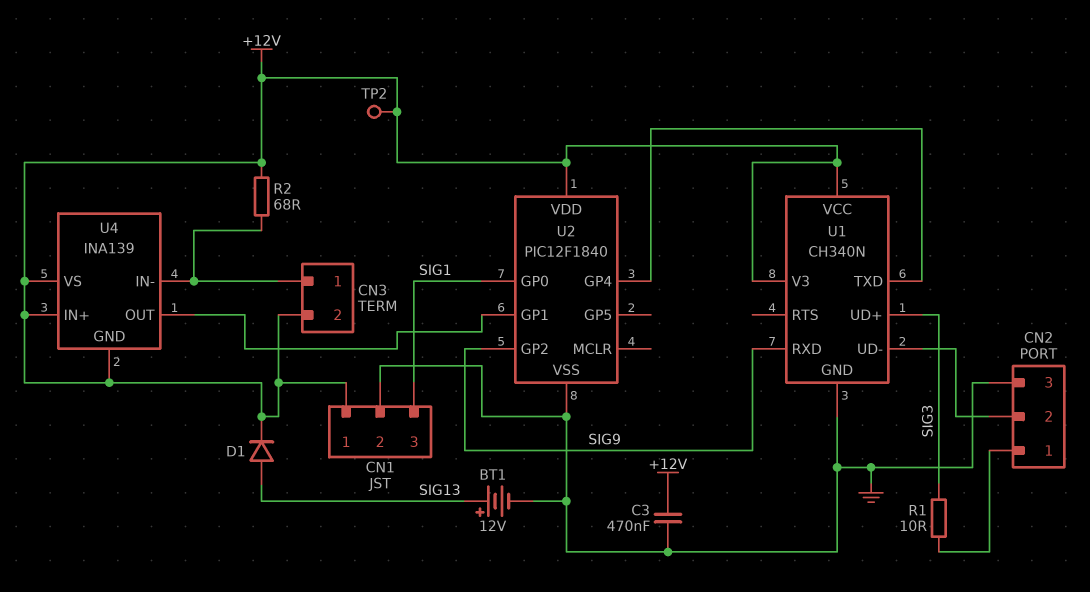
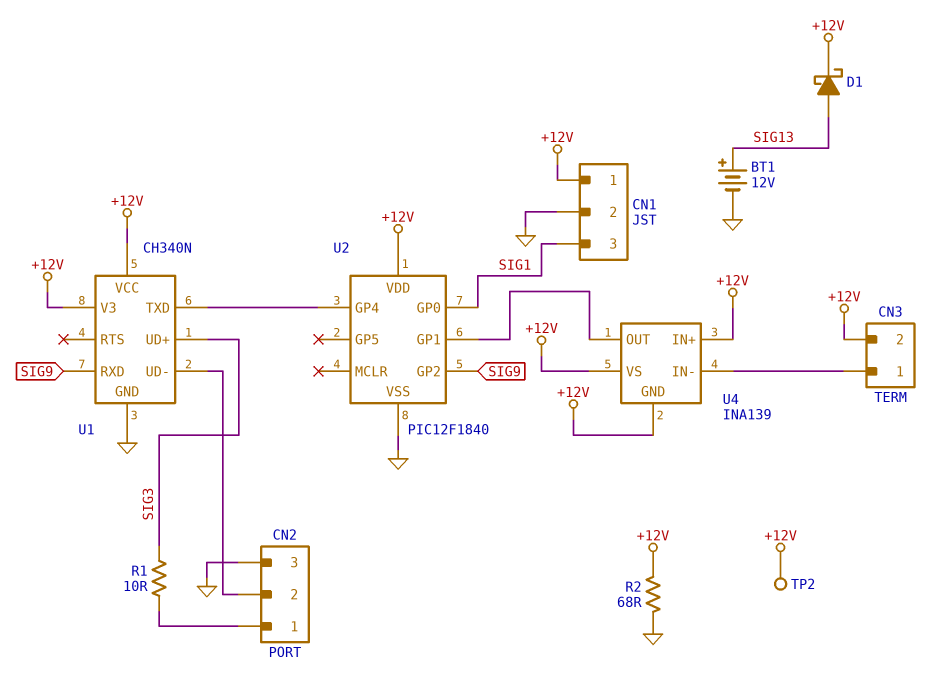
C3: 470nF (+12V, GND) -> none
D1: diode (A SIG13, K +12V) -> schottky (A SIG13, K +12V)
R2: 68 (+12V, CN3/1) -> 68 (+12V, GND)

